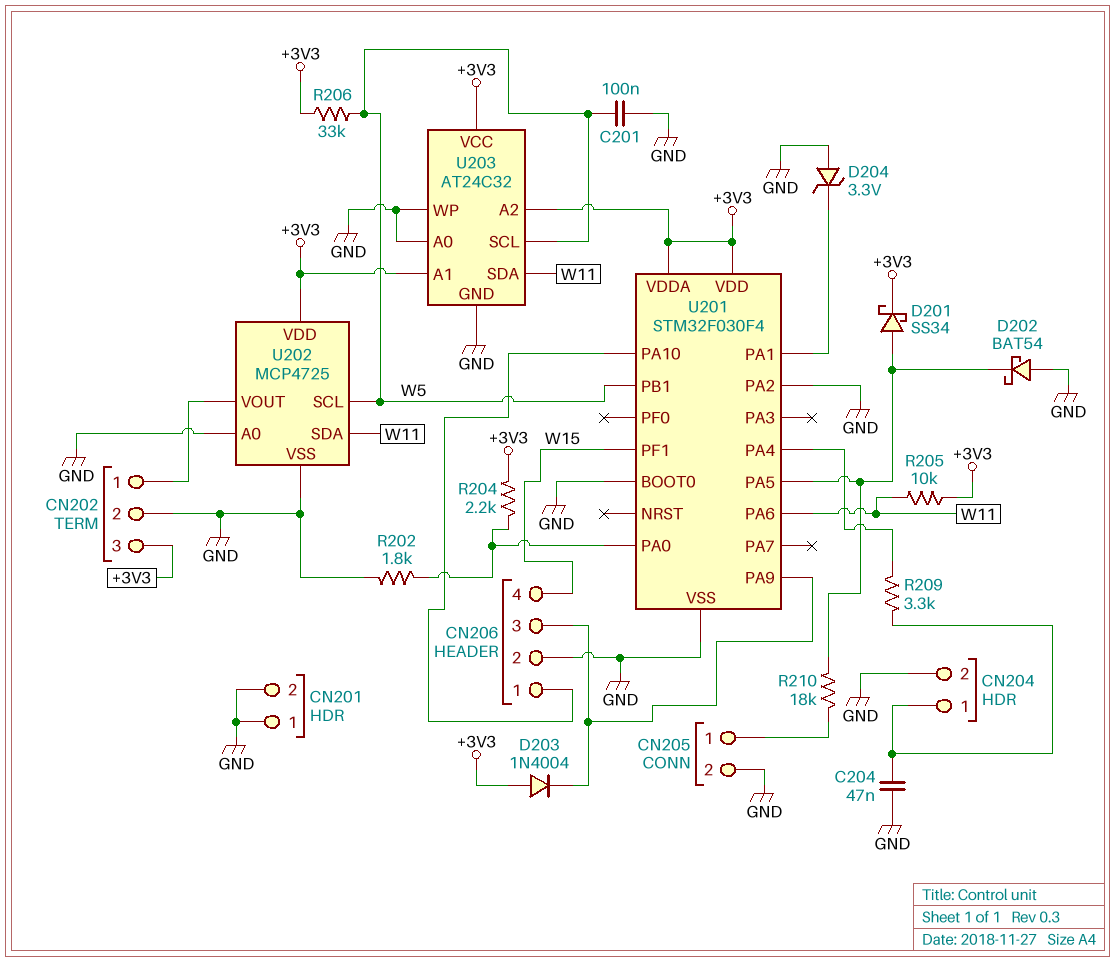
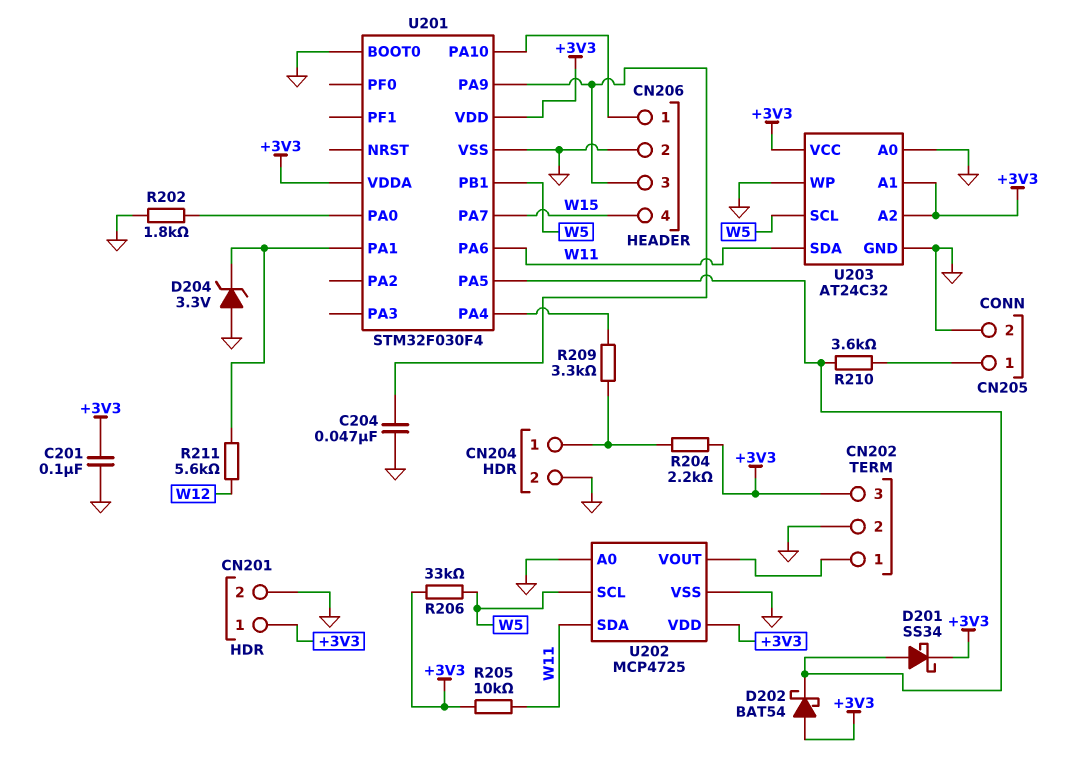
C201: 100nF (GND, W5) -> 100nF (+3V3, GND)
C204: 47nF (CN204/1, GND) -> 47nF (CN206/3, GND)
CN201 pin 1: GND -> +3V3
D202: schottky BAT54 (A GND, K U201/PA5) -> schottky BAT54 (A +3V3, K U201/PA5)
D203: diode 1N4004 (A +3V3, K CN206/3) -> none
R204: 2.2k (+3V3, U201/PA0) -> 2.2k (+3V3, CN204/1)
R210: 18k (CN205/1, U201/PA5) -> 3.6k (CN205/1, U201/PA5)
R211: none -> 5.6k (U201/PA1, W12)
U201 pin PA2: GND -> none
U201 pin PA7: none -> W15
U201 pin PF1: W15 -> none

